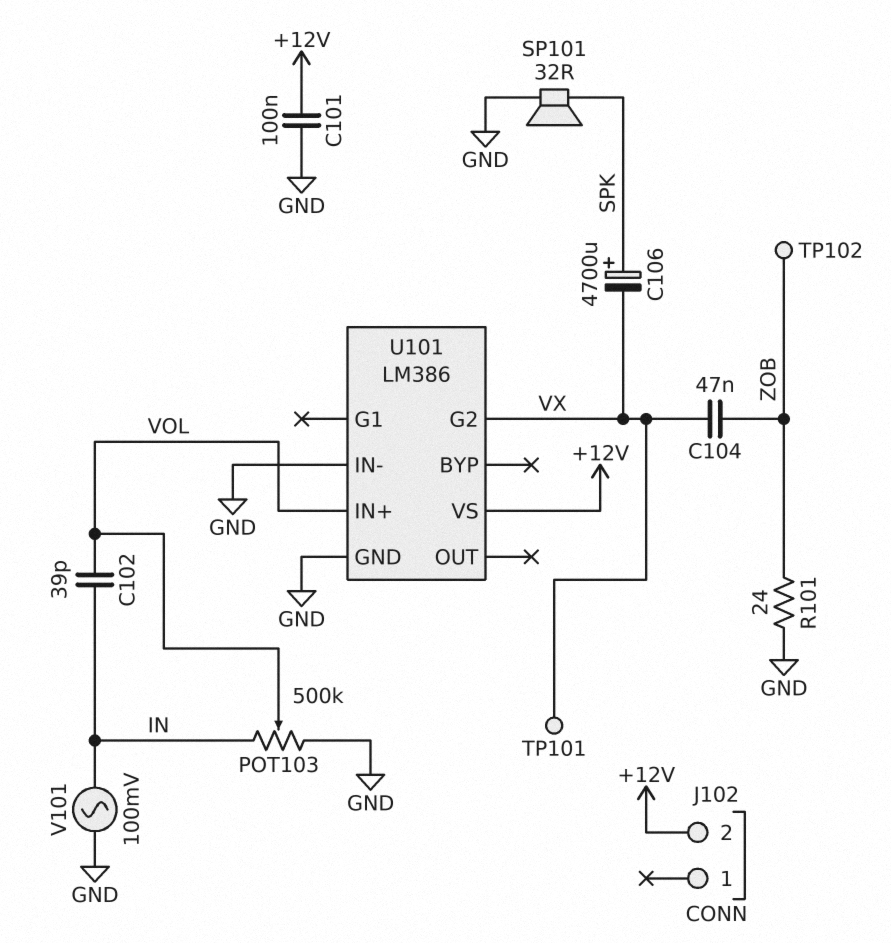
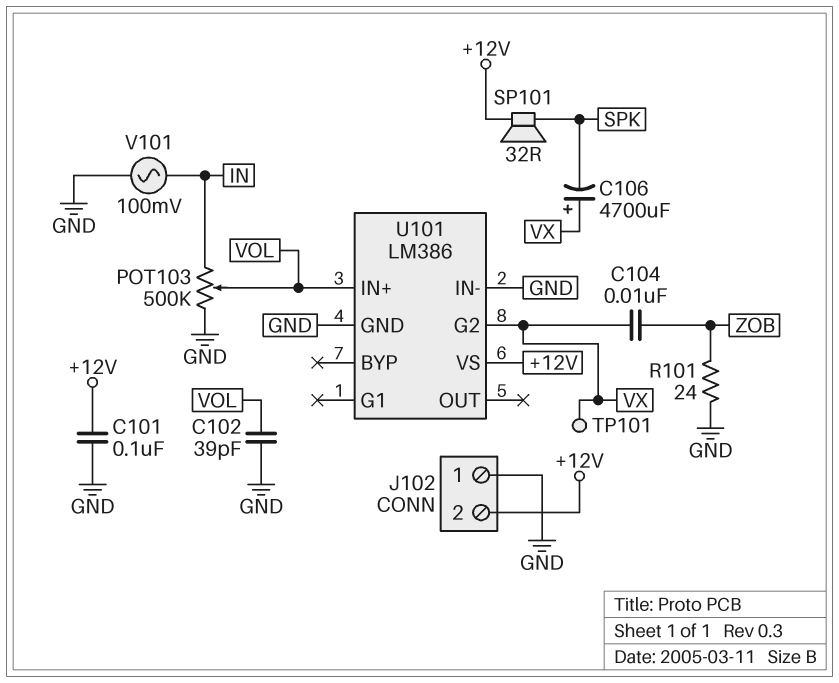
C102: 39pF (IN, VOL) -> 39pF (GND, VOL)
C104: 47nF (VX, ZOB) -> 10nF (VX, ZOB)
C106: 4700uF (plus SPK, minus VX) -> 4700uF (plus VX, minus SPK)
J102 pin 1: none -> GND
SP101: speaker 32R (GND, SPK) -> speaker 32R (+12V, SPK)
TP102: test point (ZOB) -> none

